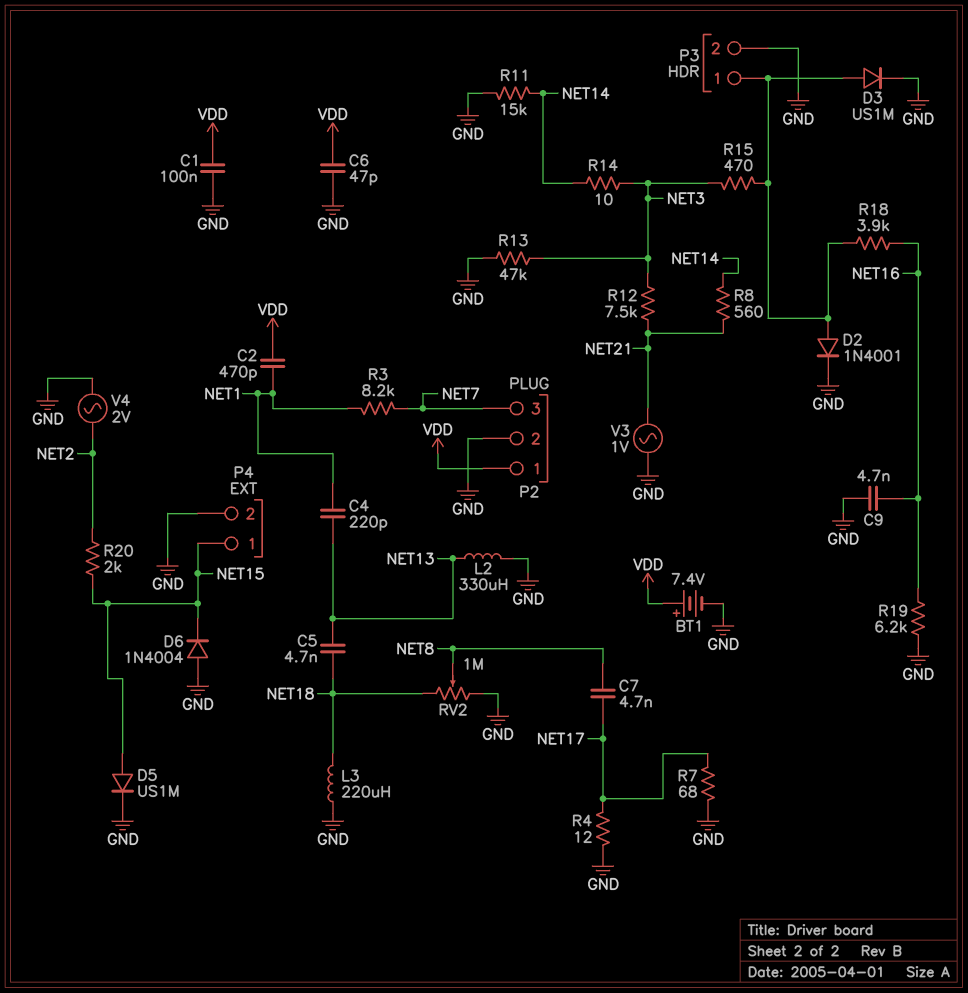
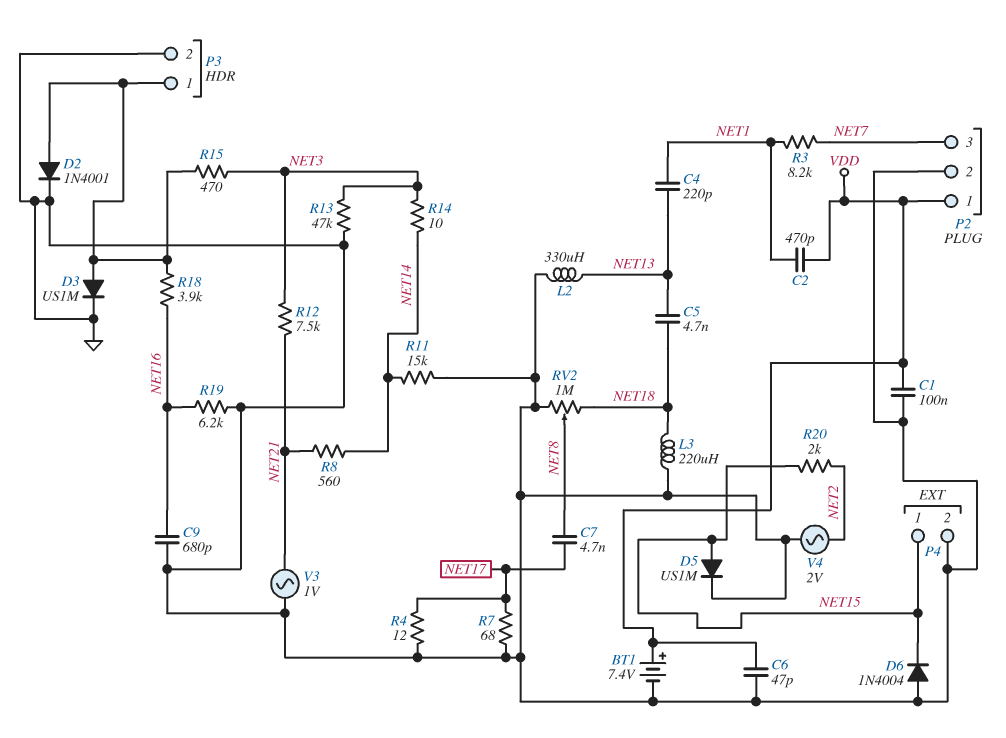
C9: 4.7nF (GND, NET16) -> 680pF (GND, NET16)

